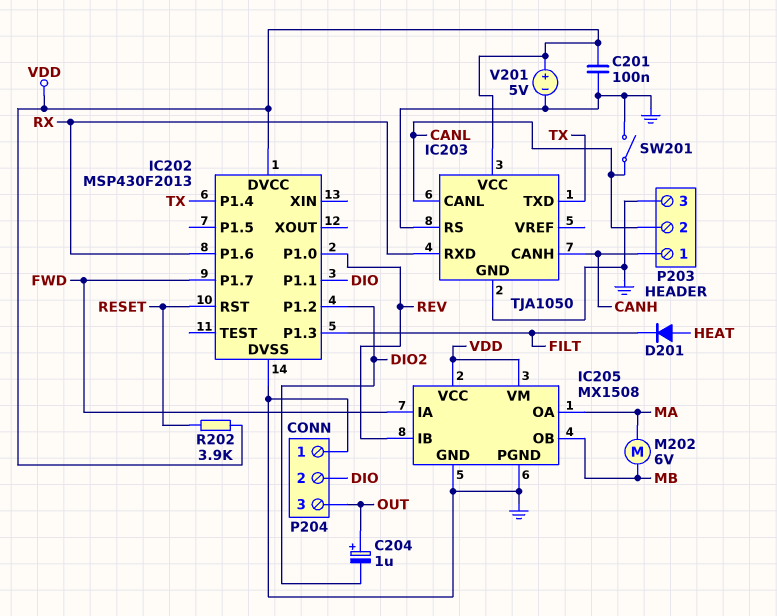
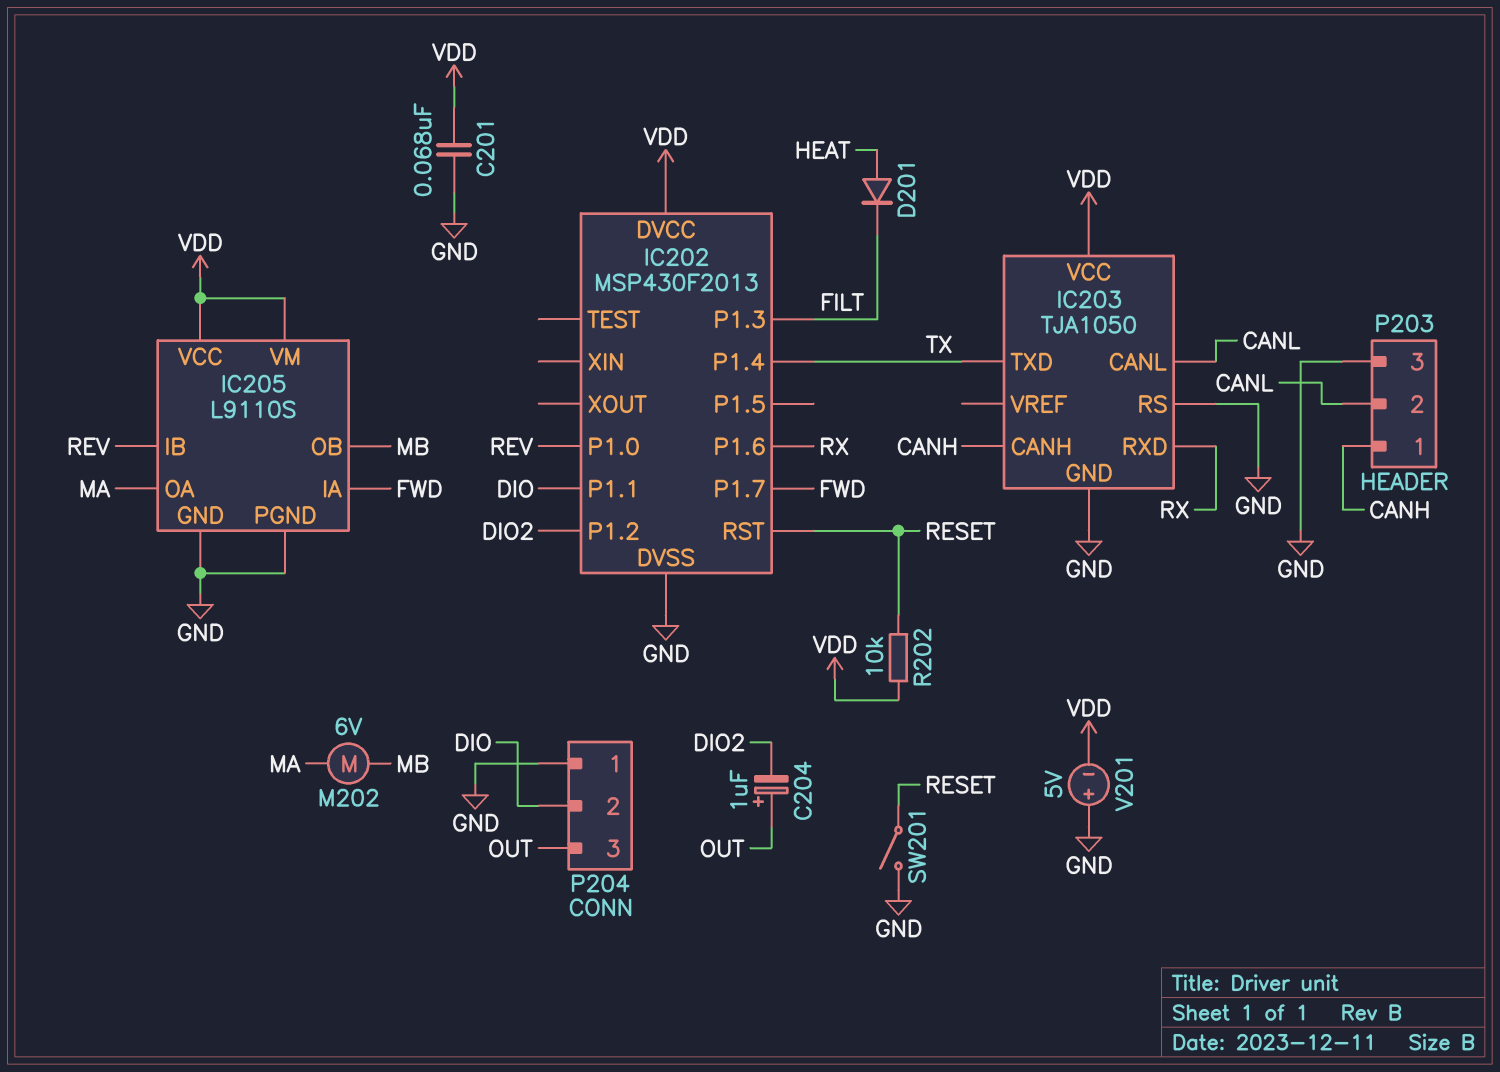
C201: 100nF (GND, VDD) -> 68nF (GND, VDD)
IC205: MX1508 -> L9110S
R202: 3.9k (RESET, VDD) -> 10k (RESET, VDD)
SW201: switch (CANL, GND) -> switch (GND, RESET)
V201: 5V (plus VDD, minus GND) -> 5V (plus GND, minus VDD)

